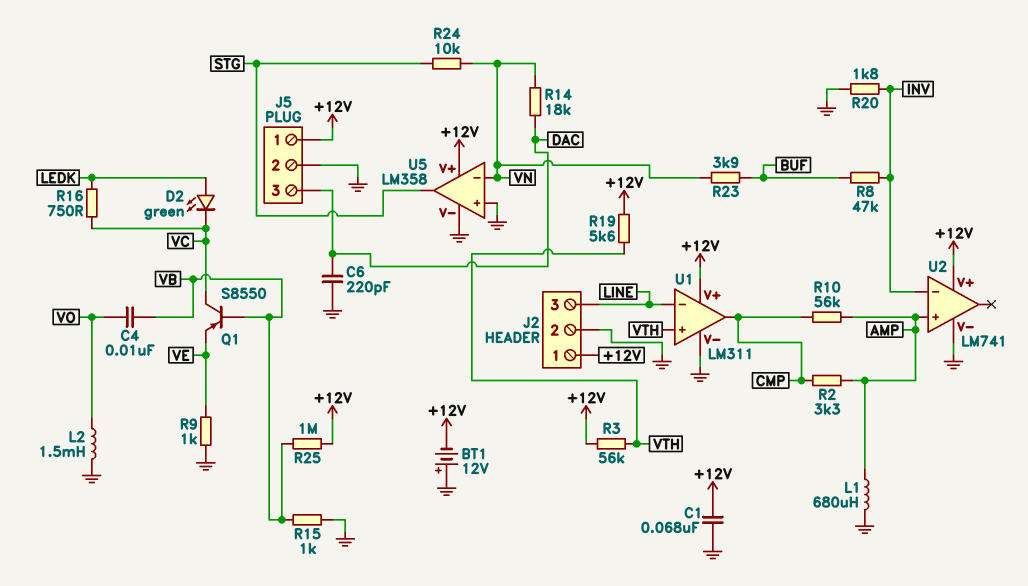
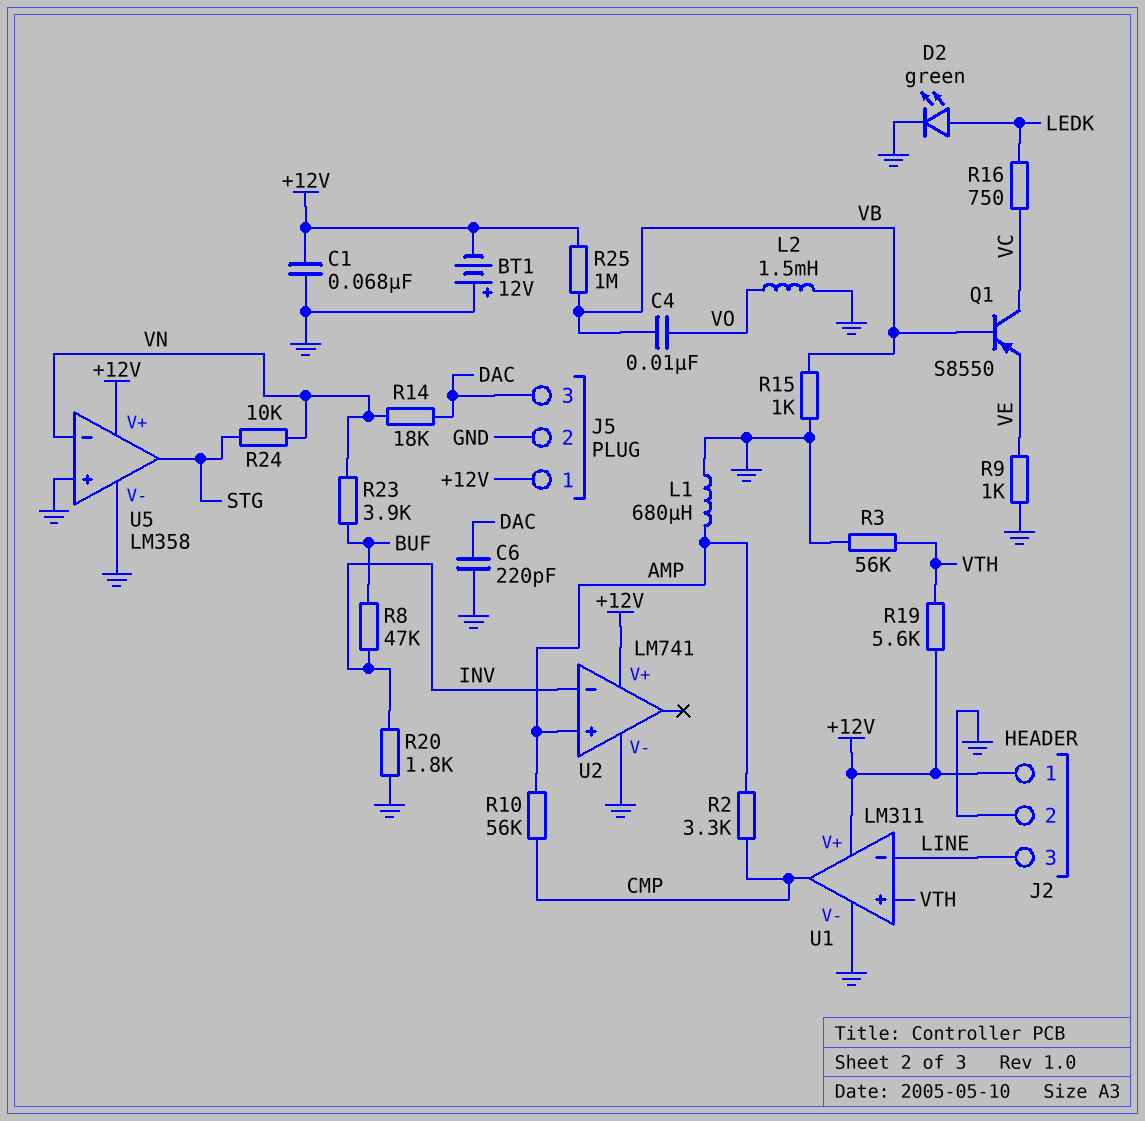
D2: LED green (A LEDK, K VC) -> LED green (A LEDK, K GND)
R3: 56k (+12V, VTH) -> 56k (GND, VTH)

